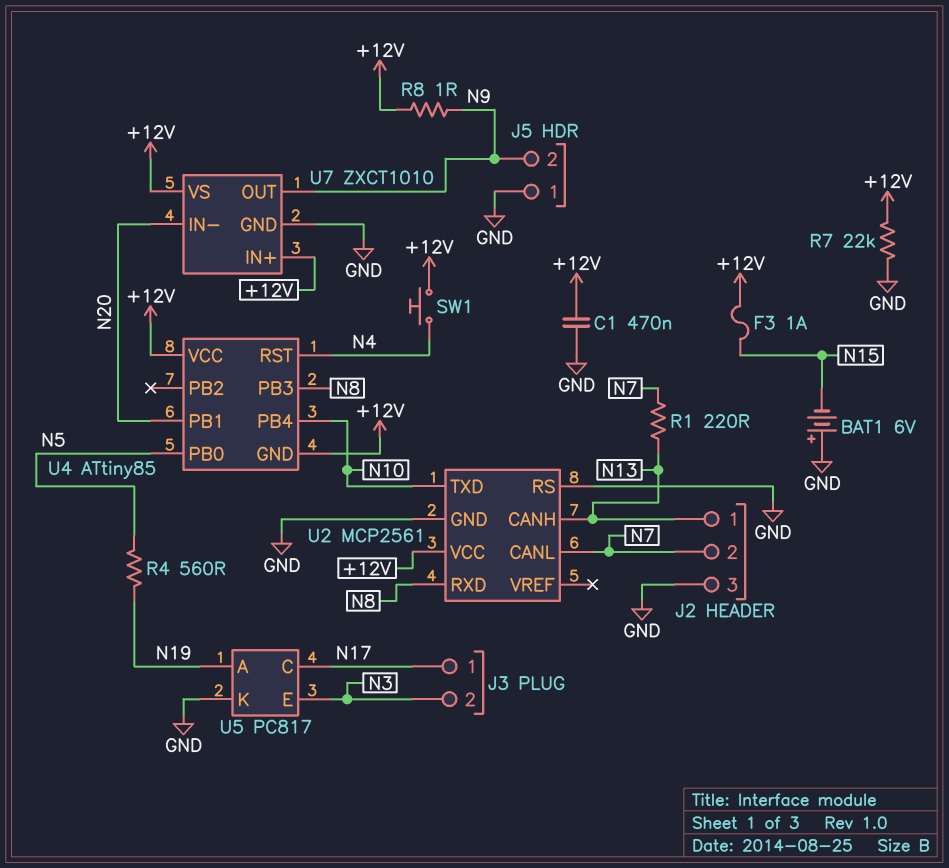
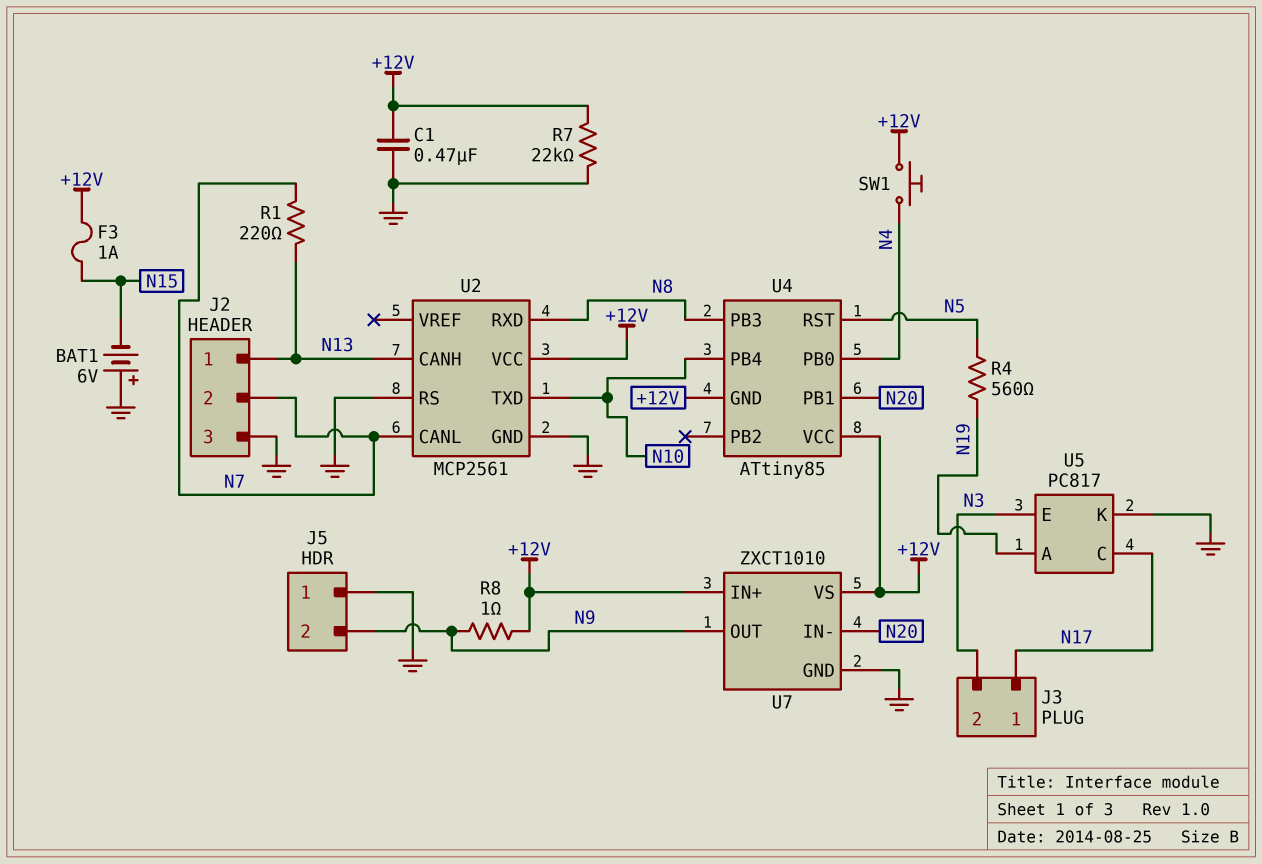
U4 pin PB0: N5 -> N4
U4 pin RST: N4 -> N5

